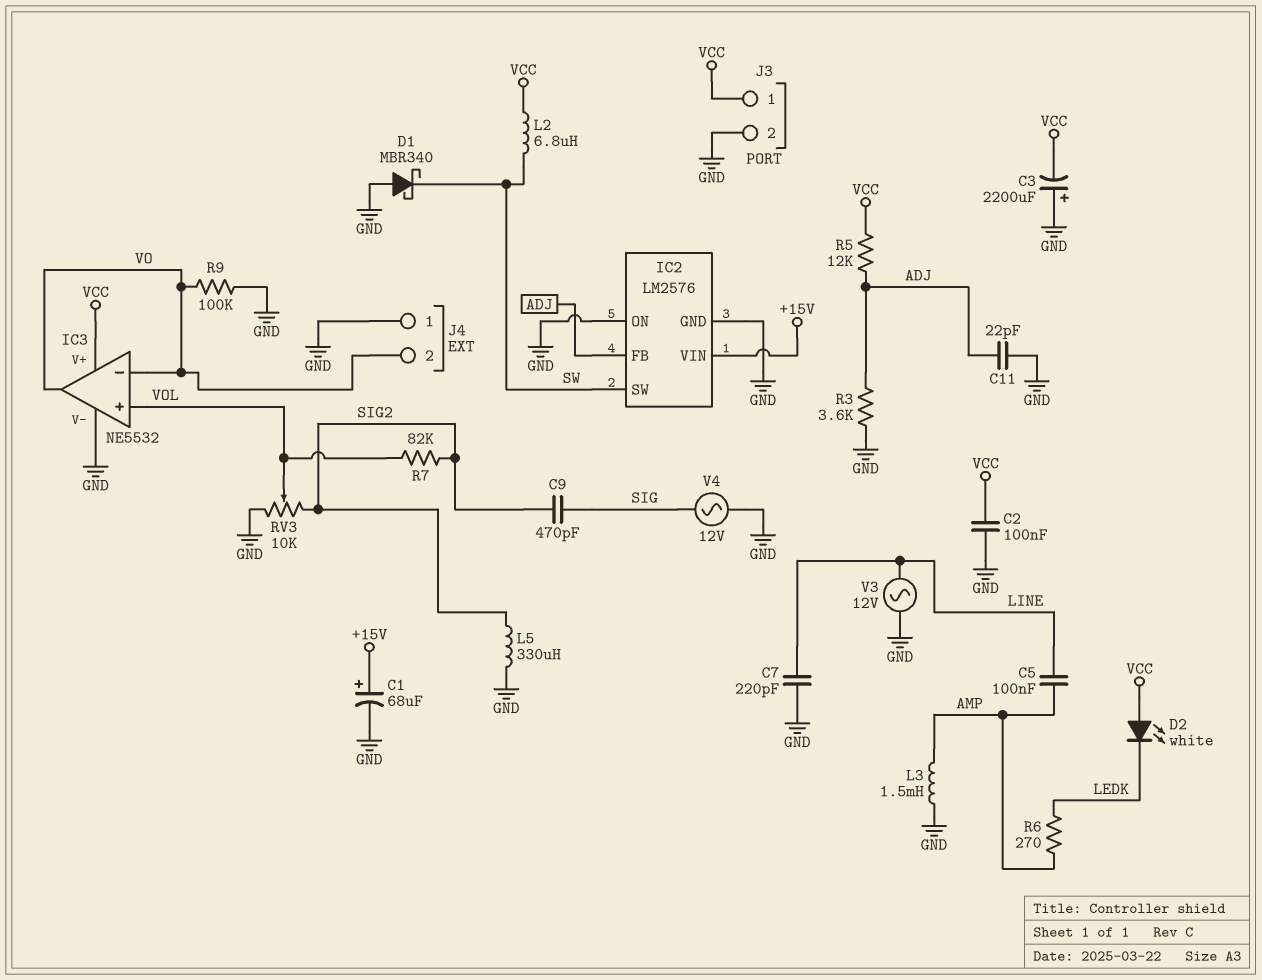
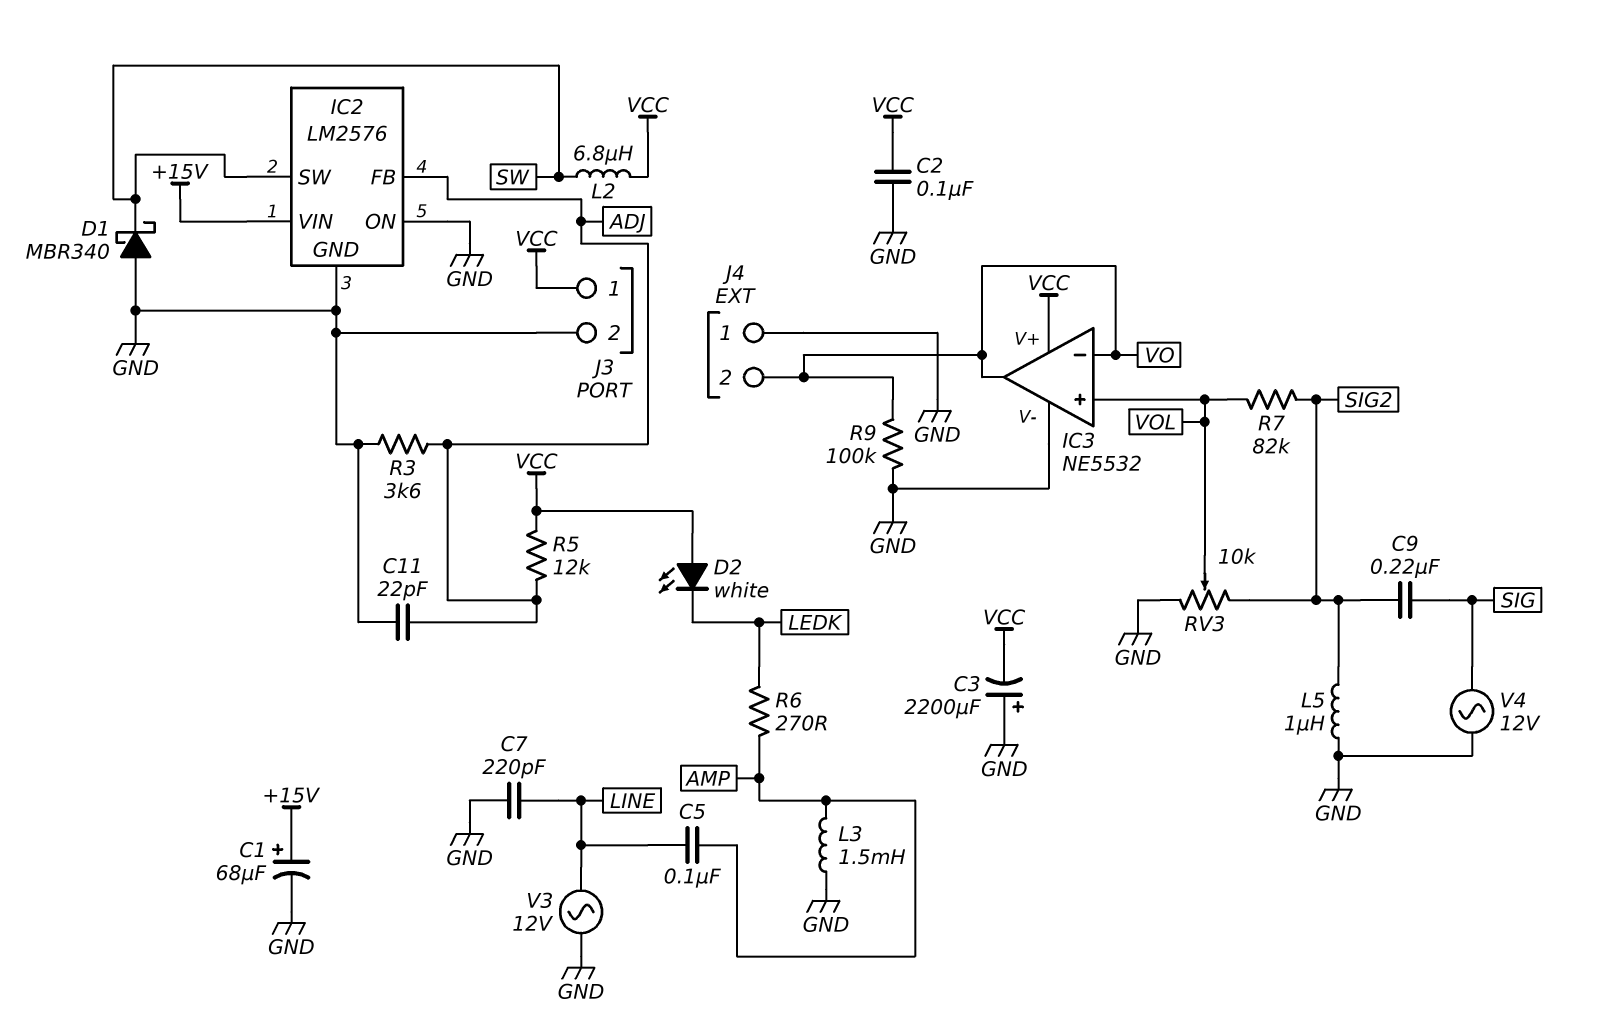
C9: 470pF (SIG, SIG2) -> 220nF (SIG, SIG2)
L5: 330uH (GND, SIG2) -> 1uH (GND, SIG2)

